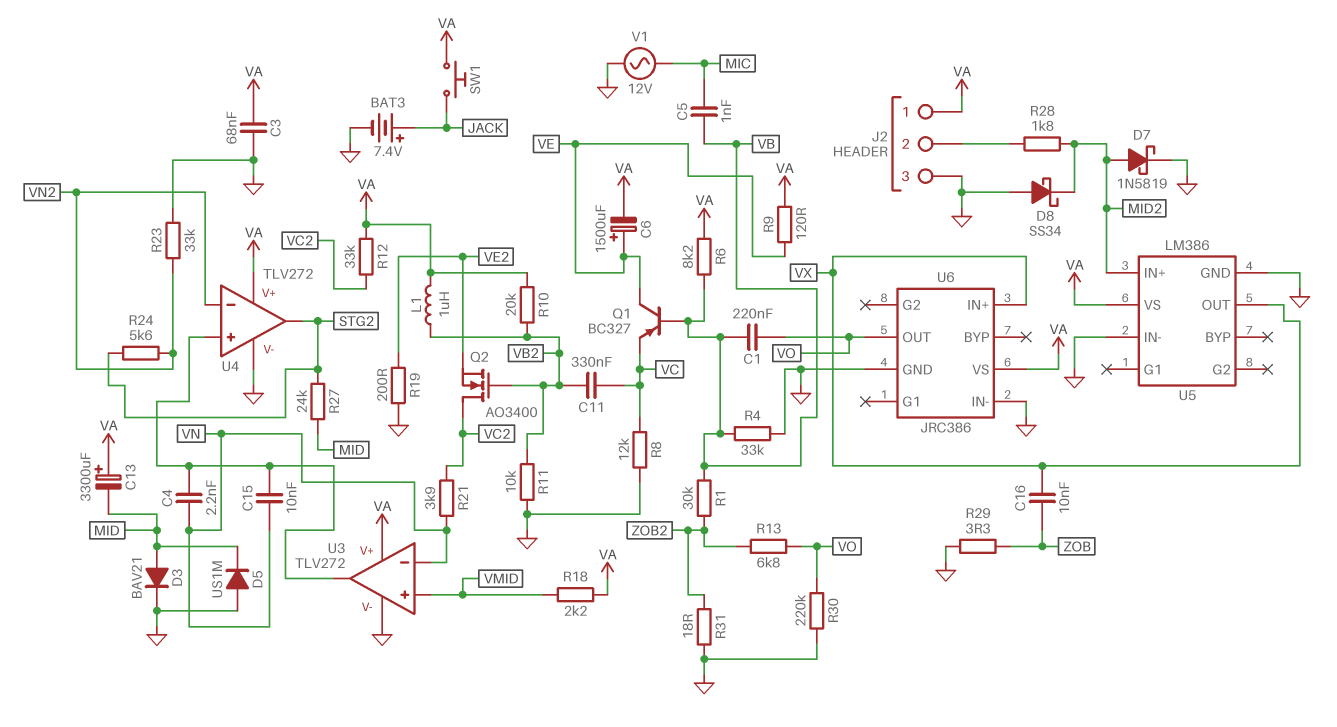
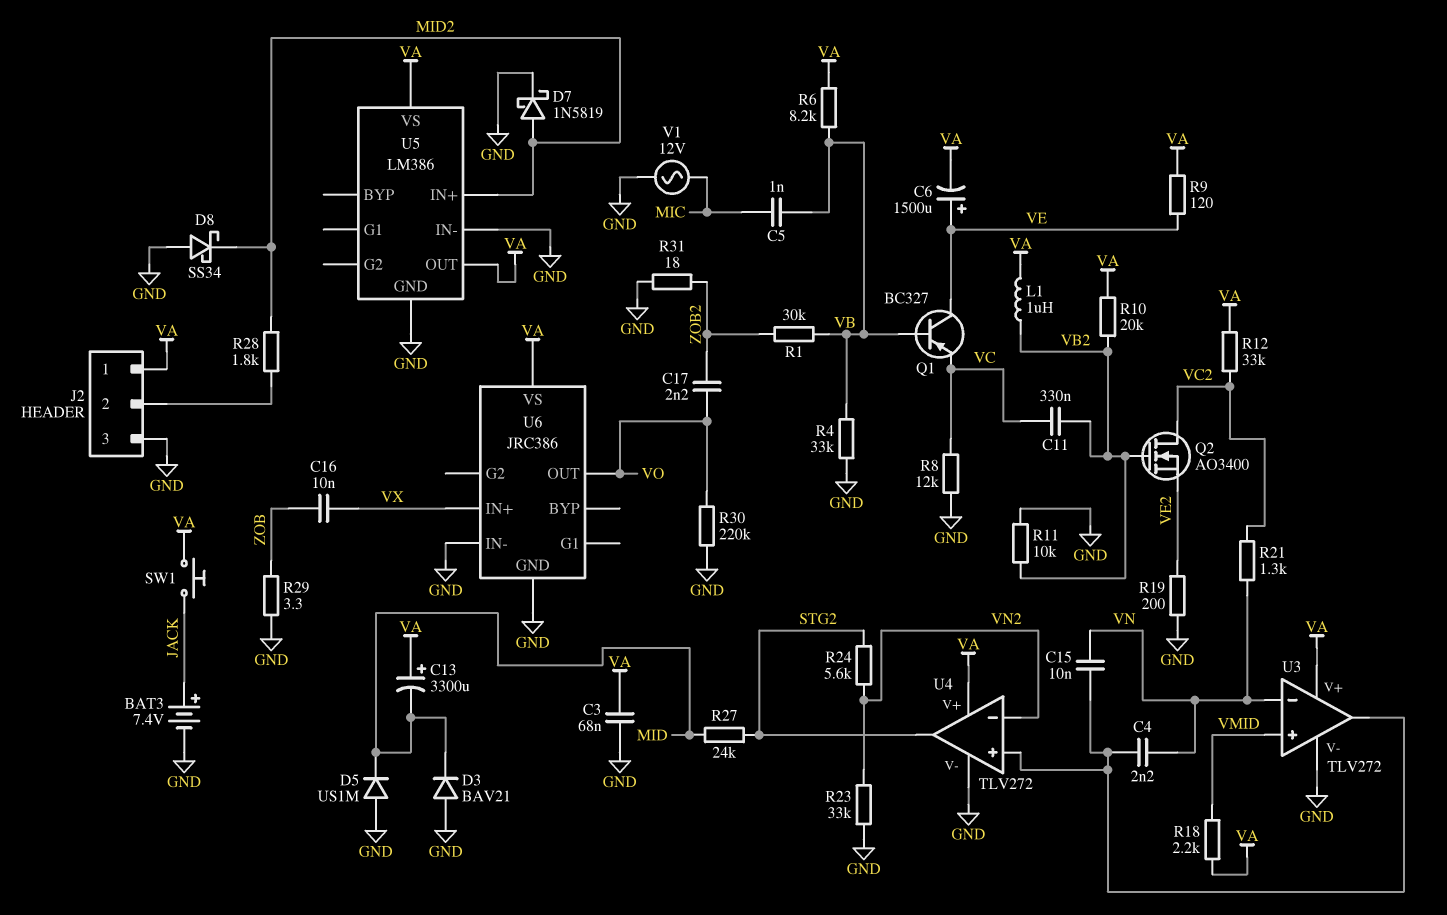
C1: 220nF (VB, VO) -> none
C17: none -> 2.2nF (VO, ZOB2)
D3: diode BAV21 (A MID, K GND) -> diode BAV21 (A GND, K MID)
R13: 6.8k (VO, ZOB2) -> none
R21: 3.9k (VC2, VN) -> 1.3k (VC2, VN)
U5 pin OUT: VX -> VA

